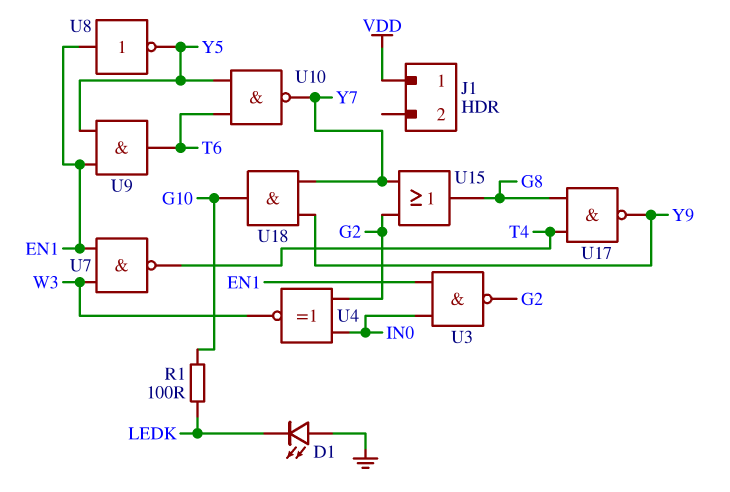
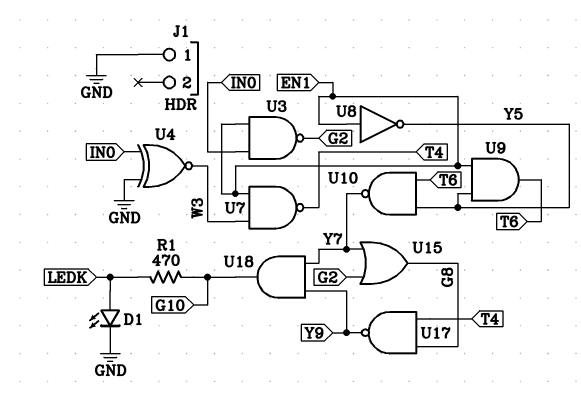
D1: LED (A GND, K LEDK) -> LED (A LEDK, K GND)
J1 pin 1: VDD -> GND
R1: 100 (G10, LEDK) -> 470 (G10, LEDK)
U4: XNOR (in G2, in IN0, out W3) -> XNOR (in GND, in IN0, out W3)

